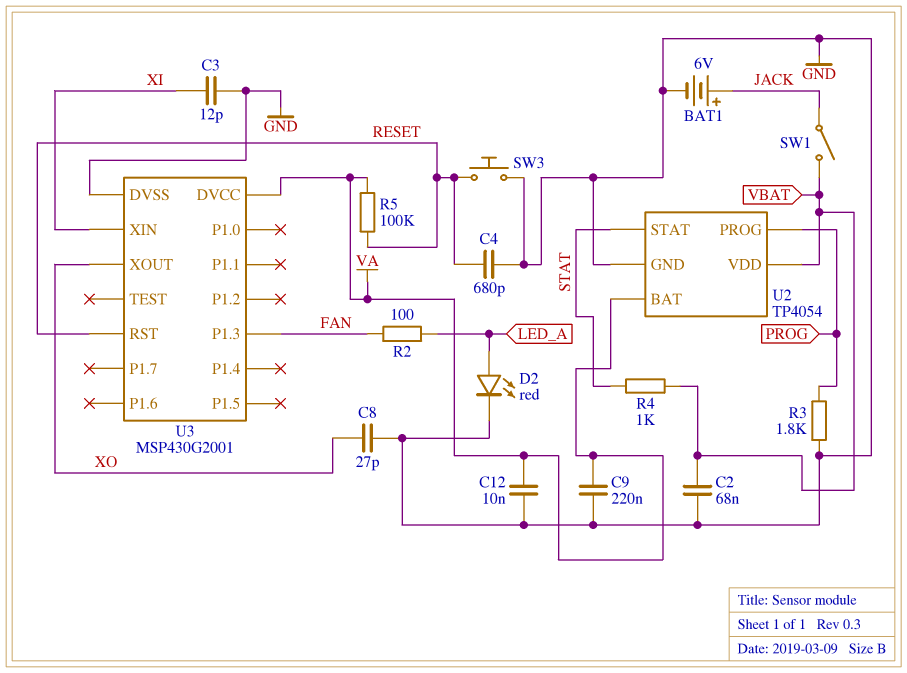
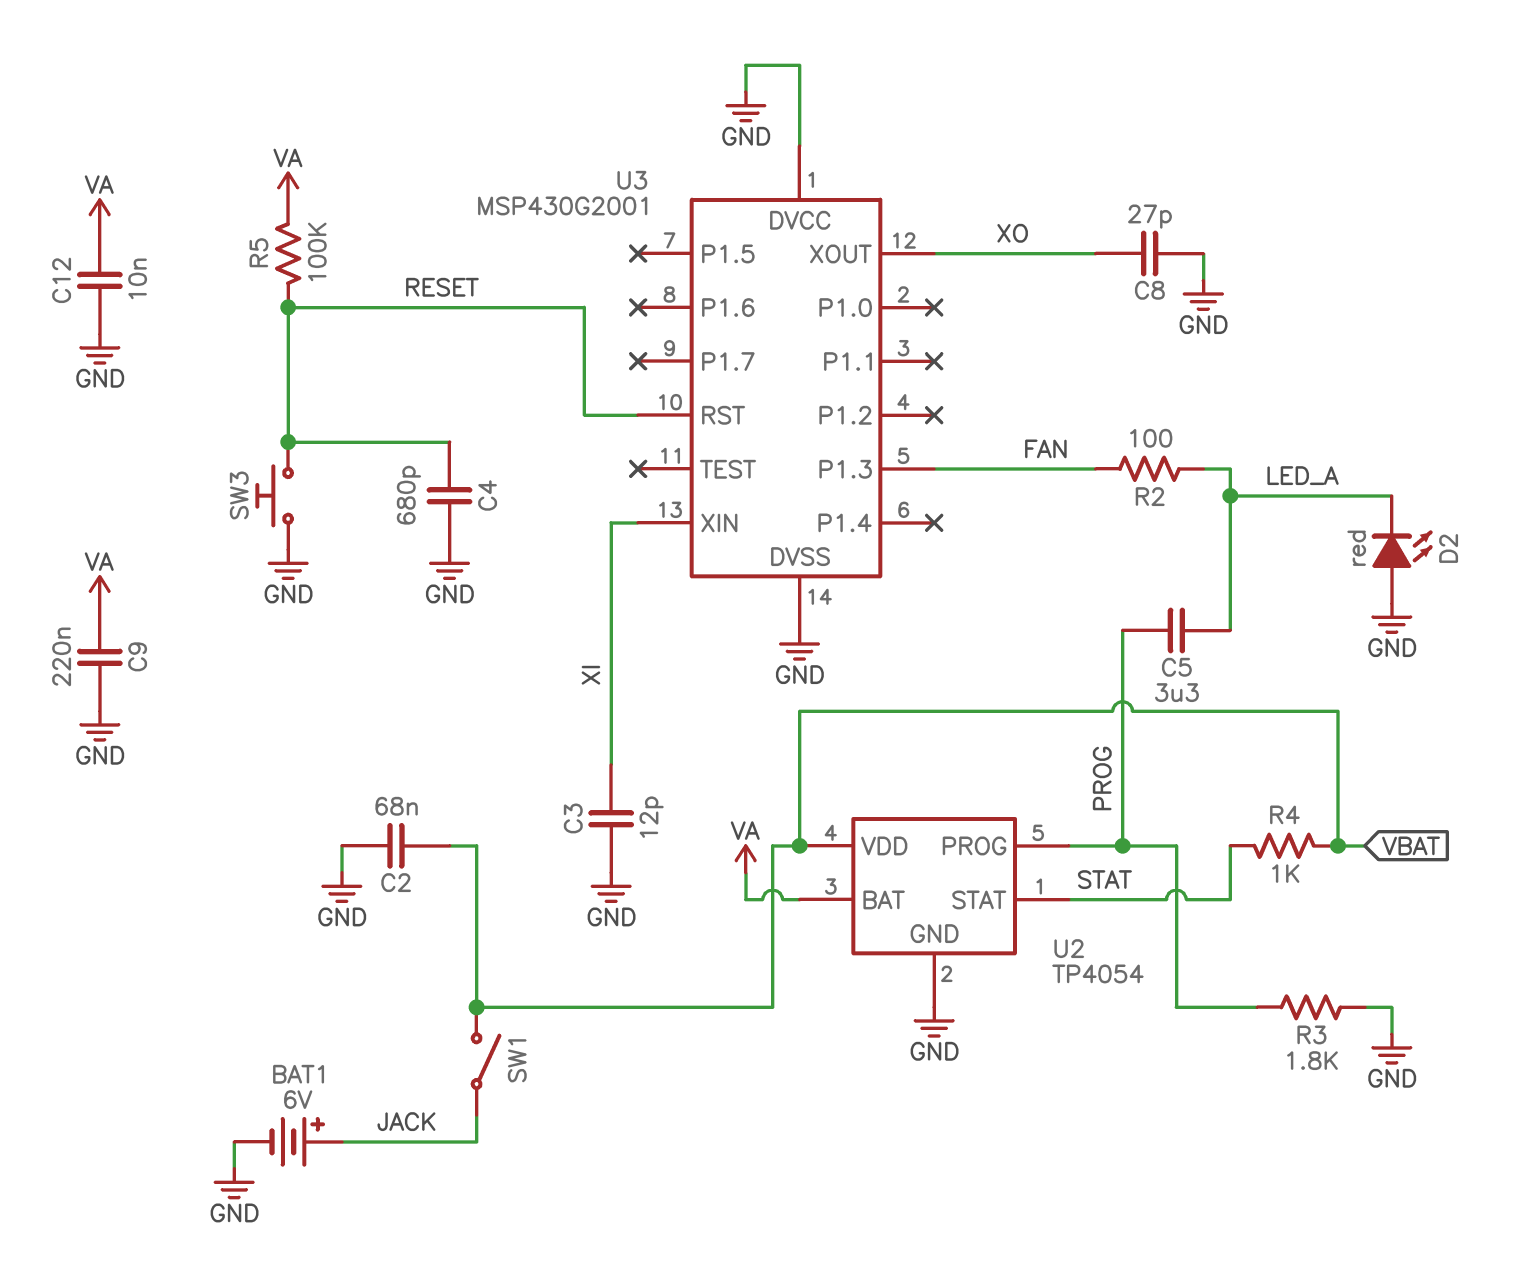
C5: none -> 3.3uF (LED_A, PROG)
D2: LED red (A LED_A, K GND) -> LED red (A GND, K LED_A)
U3 pin DVCC: VA -> GND

